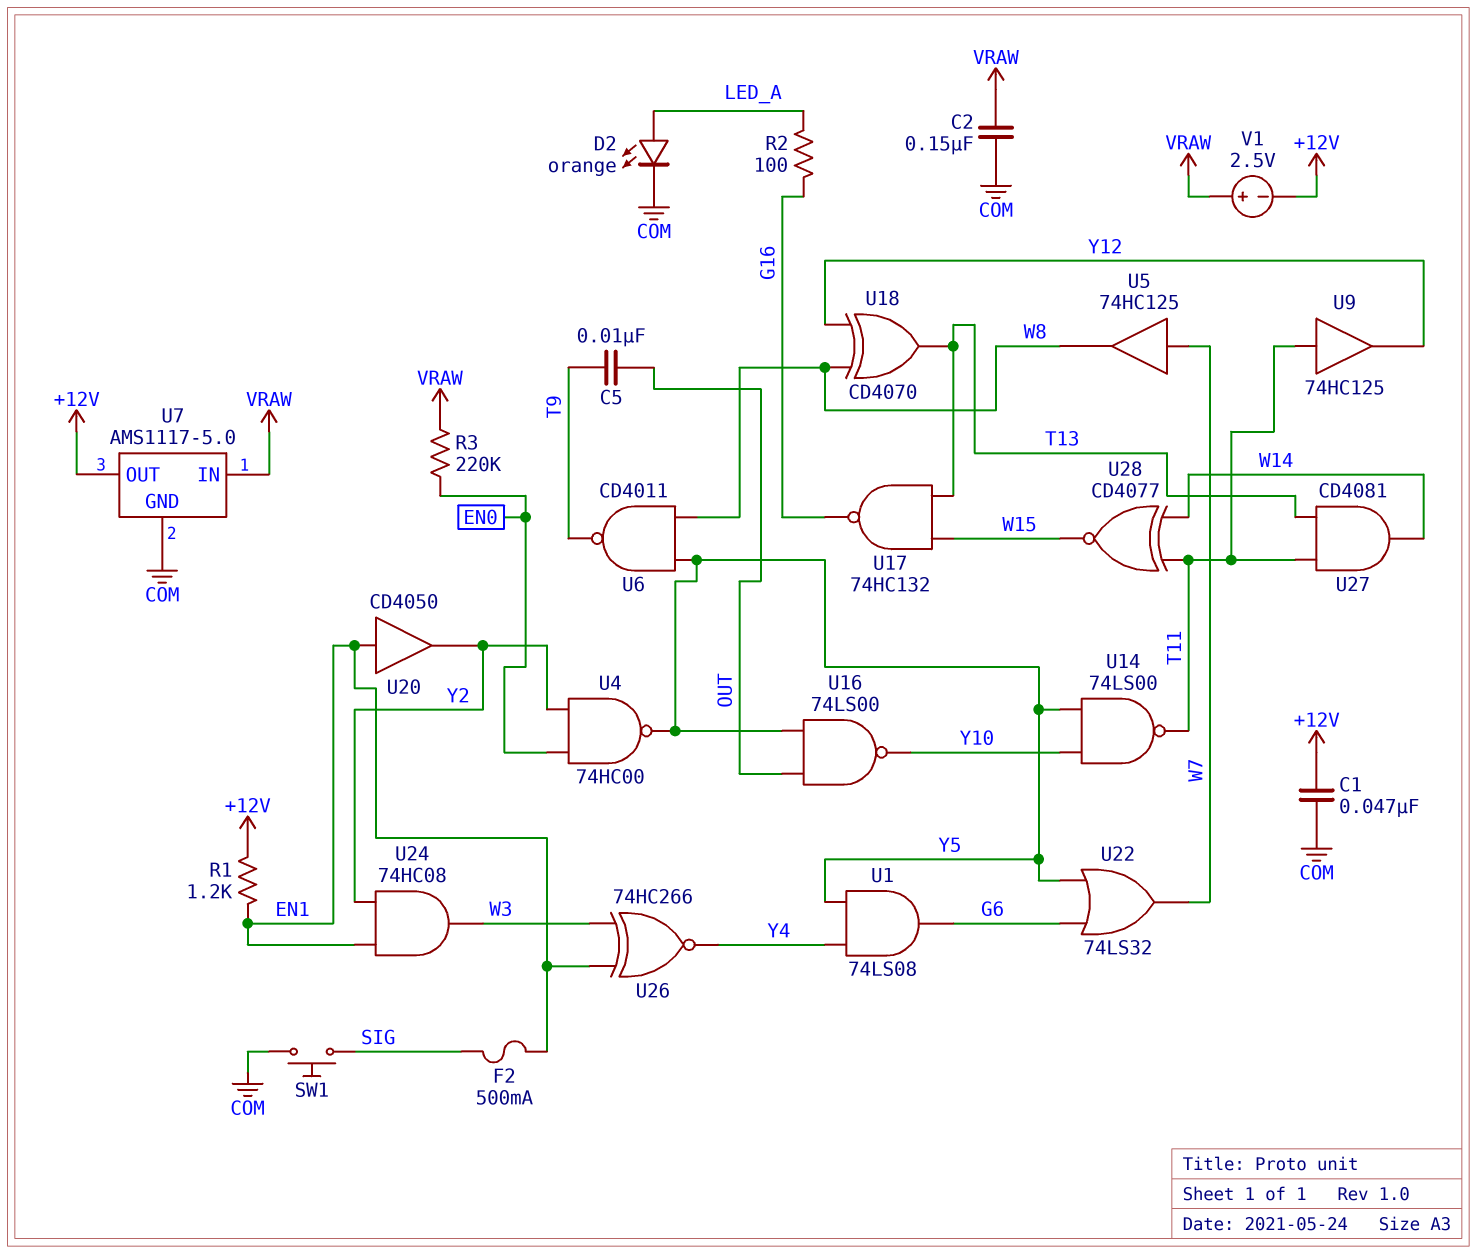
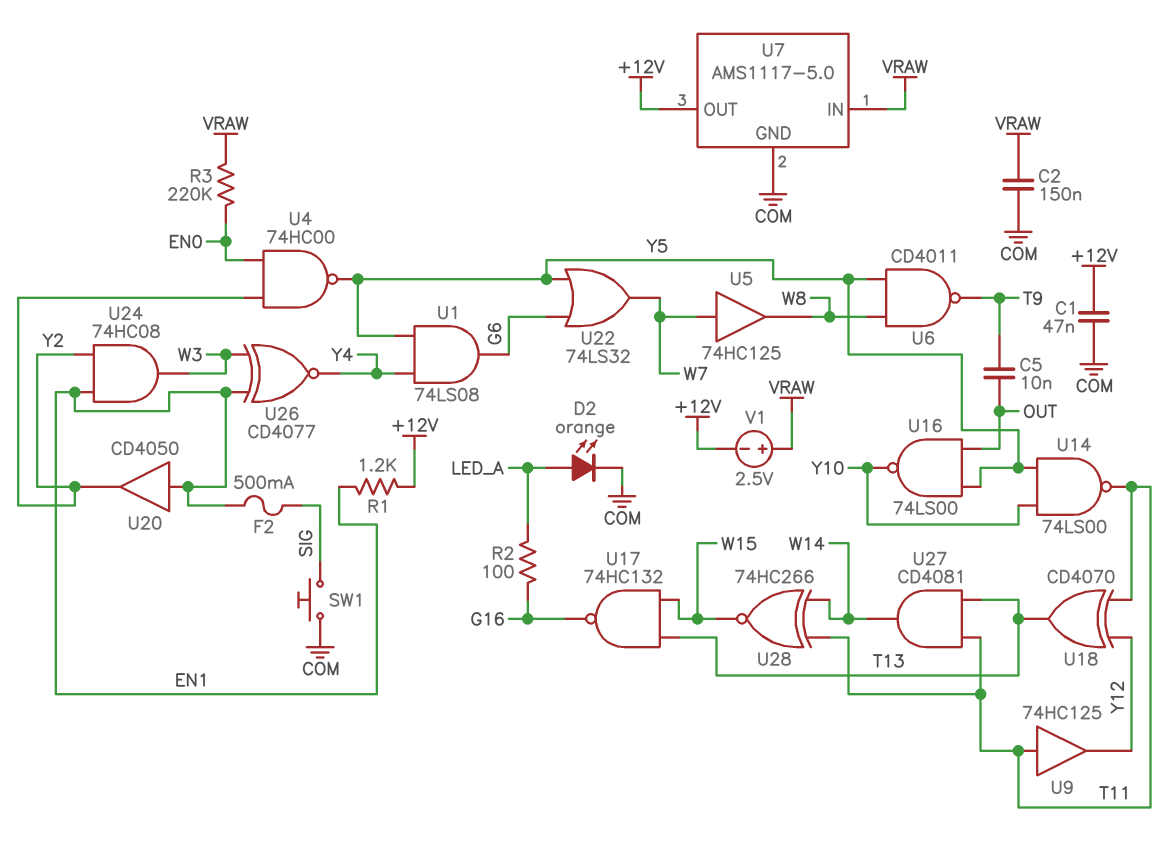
U18: XOR CD4070 (in W8, in Y12, out T13) -> XOR CD4070 (in T11, in Y12, out T13)
U26: XNOR 74HC266 (in EN1, in W3, out Y4) -> XNOR CD4077 (in EN1, in W3, out Y4)
U28: XNOR CD4077 (in T11, in W14, out W15) -> XNOR 74HC266 (in T11, in W14, out W15)

